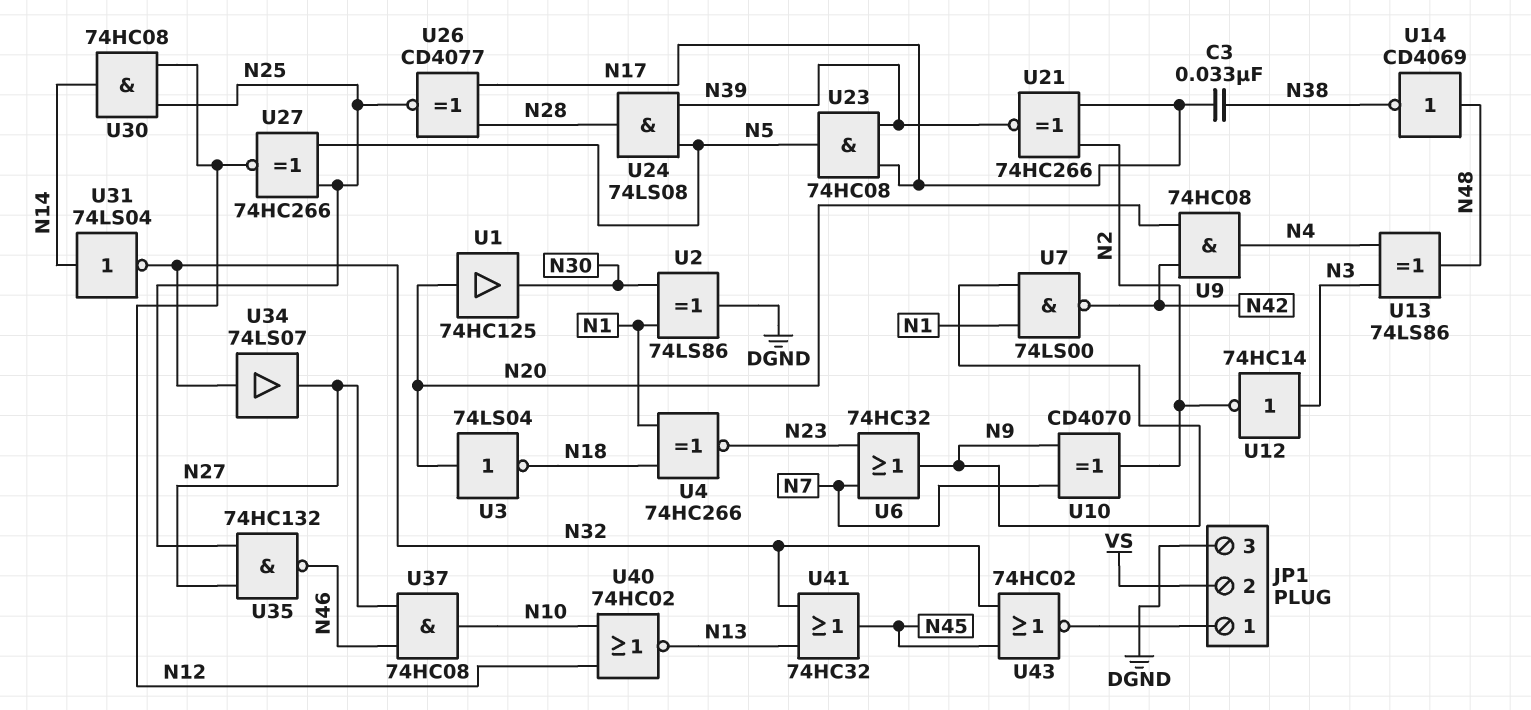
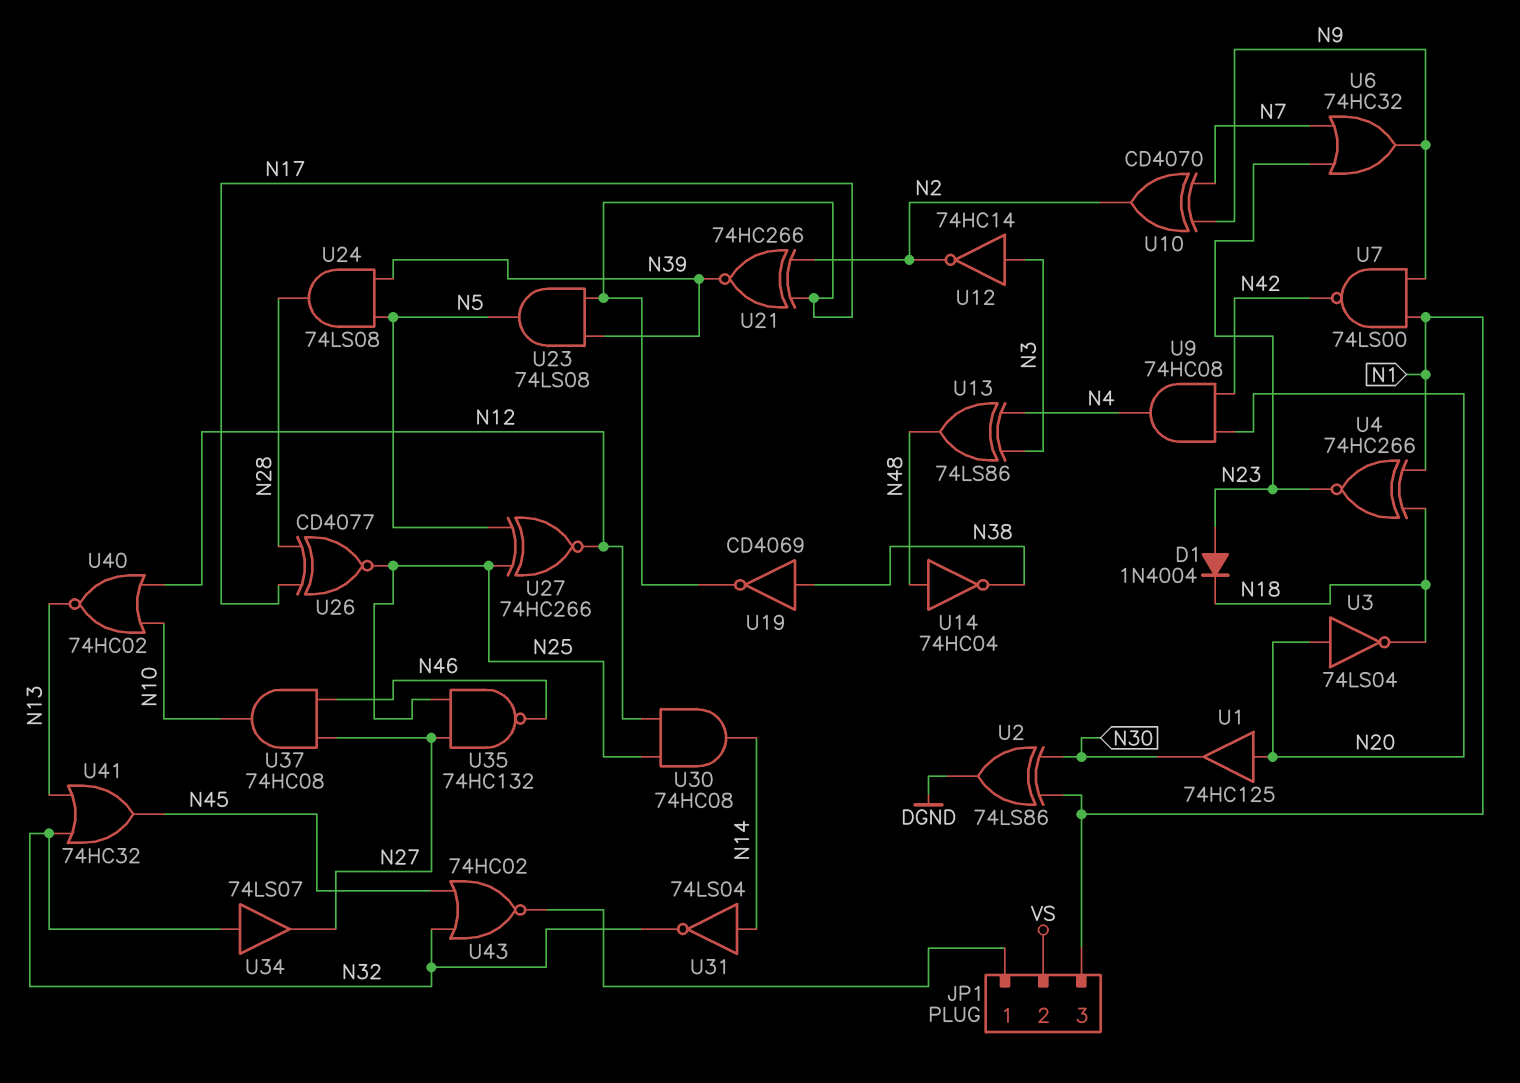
C3: 33nF (N17, N38) -> none
D1: none -> diode 1N4004 (A N23, K N18)
JP1 pin 3: DGND -> N1
U14: NOT CD4069 (in N48, out N38) -> NOT 74HC04 (in N48, out N38)
U19: none -> NOT CD4069 (in N38, out N17)
U23: AND 74HC08 (in N17, in N39, out N5) -> AND 74LS08 (in N17, in N39, out N5)

